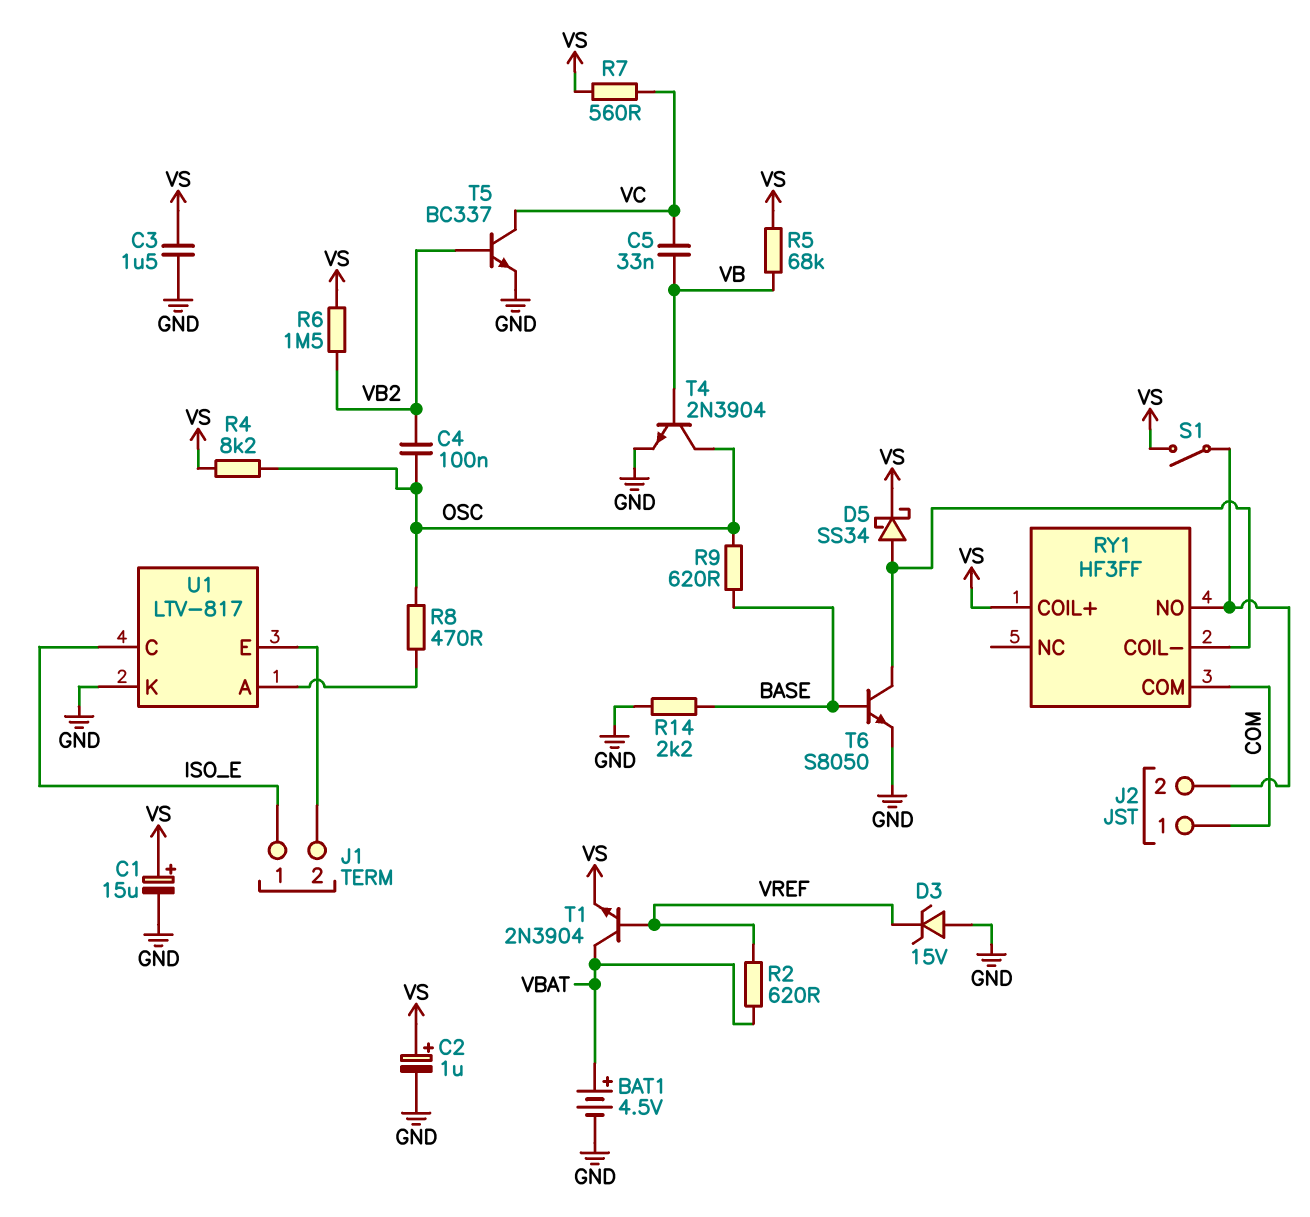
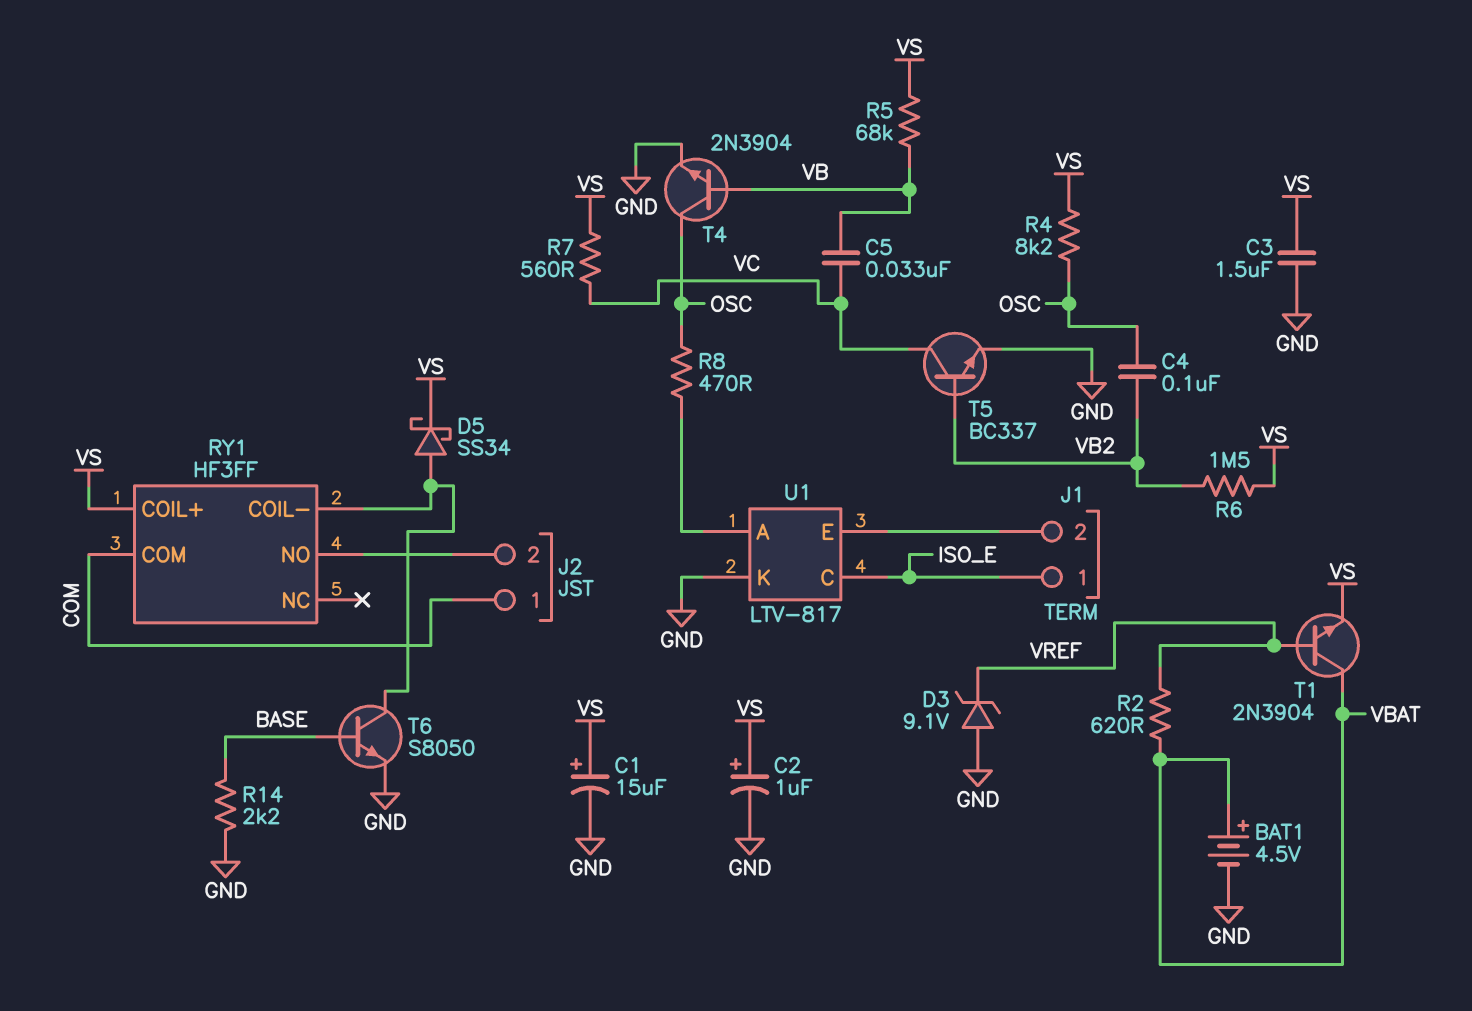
D3: zener 15V (A GND, K VREF) -> zener 9.1V (A GND, K VREF)
R9: 620 (BASE, OSC) -> none
S1: switch (J2/2, VS) -> none

